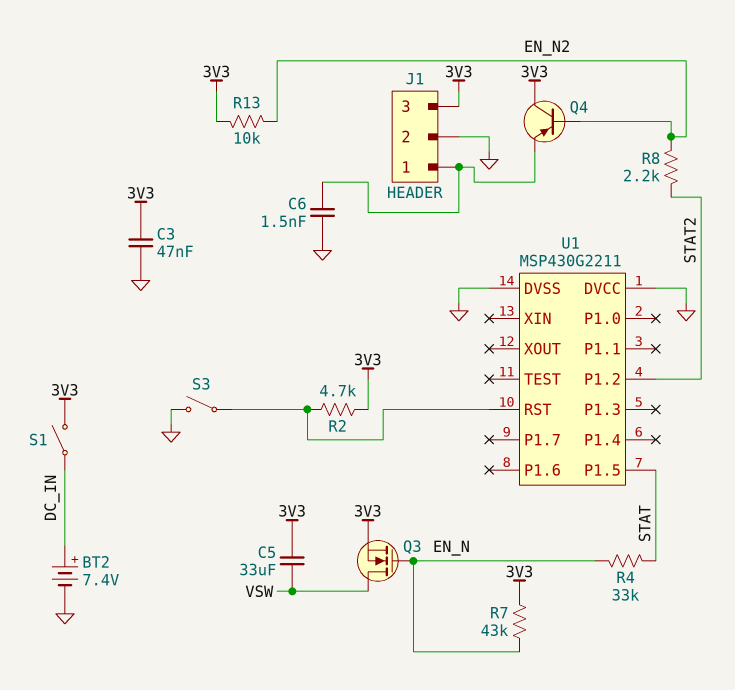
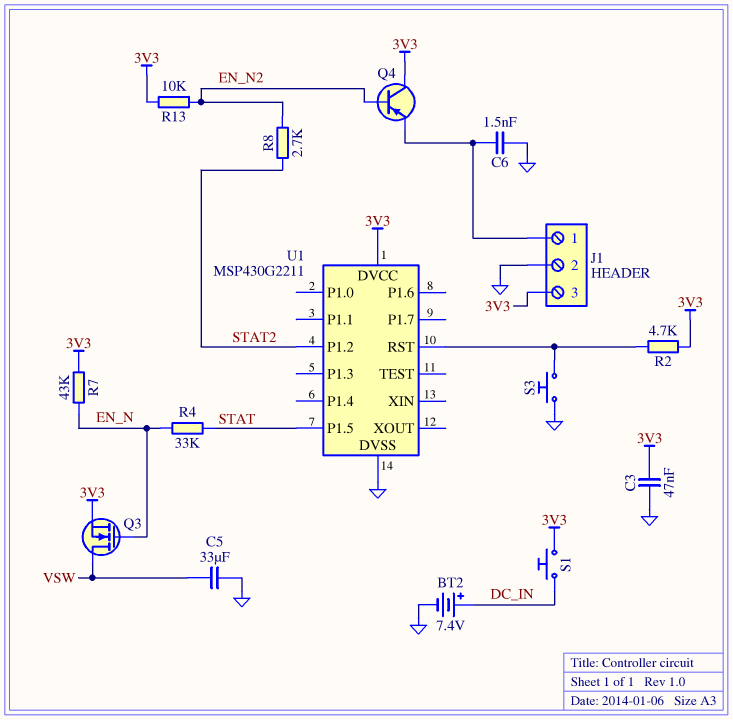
C5: 33uF (3V3, VSW) -> 33uF (GND, VSW)
R8: 2.2k (EN_N2, STAT2) -> 2.7k (EN_N2, STAT2)
S1: switch (3V3, DC_IN) -> button (3V3, DC_IN)
S3: switch (GND, U1/RST) -> button (GND, U1/RST)
U1 pin DVCC: GND -> 3V3

